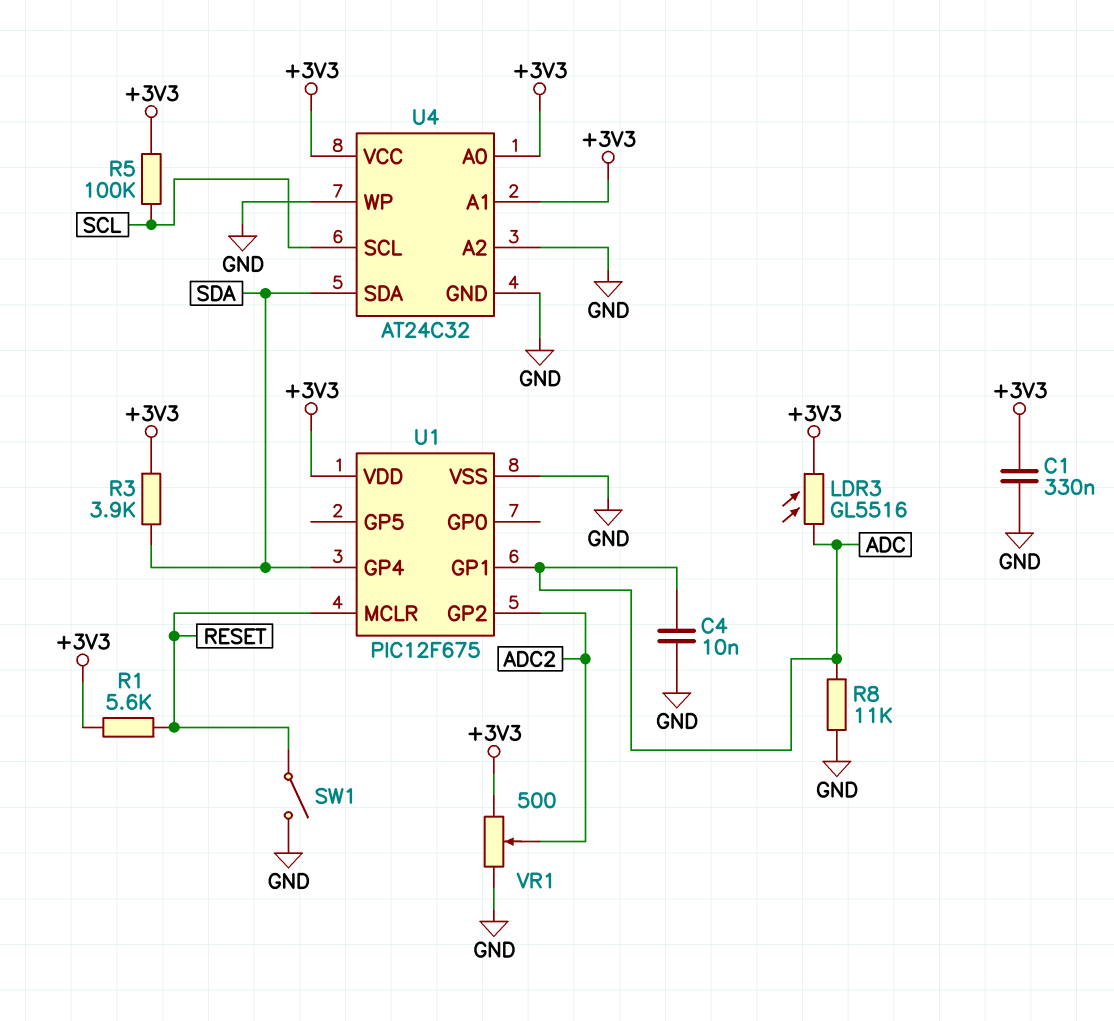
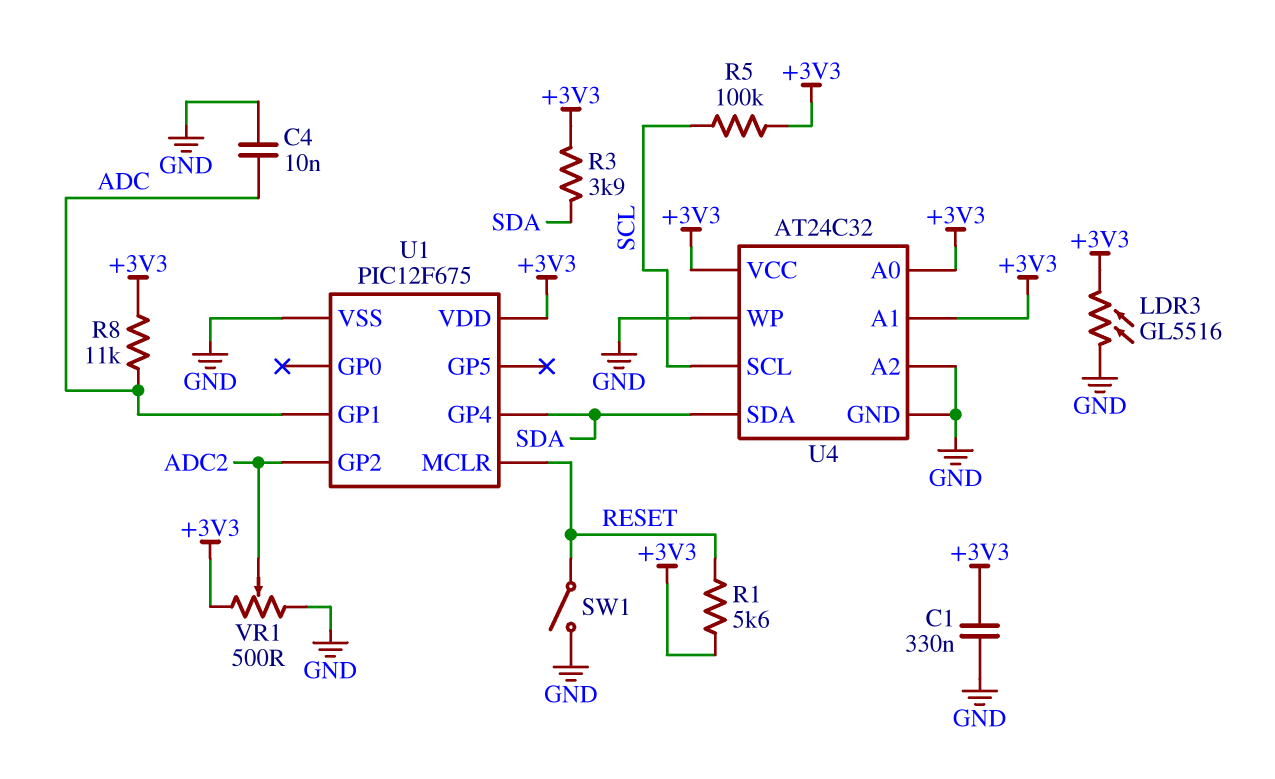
LDR3: GL5516 (+3V3, ADC) -> GL5516 (+3V3, GND)
R8: 11k (ADC, GND) -> 11k (+3V3, ADC)

